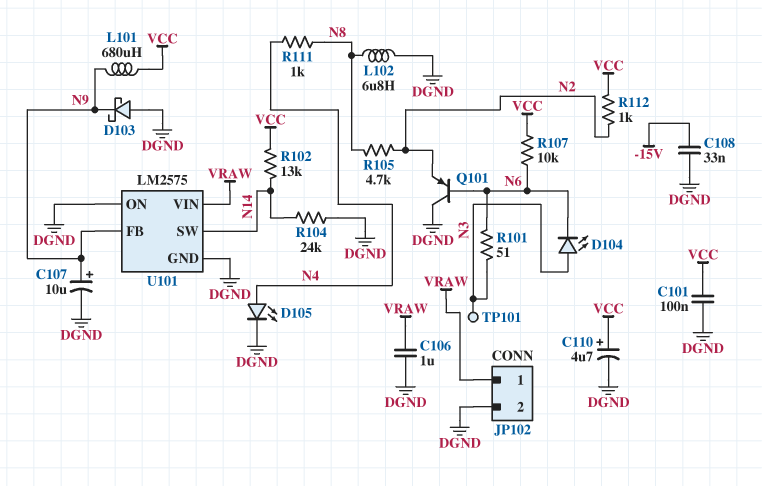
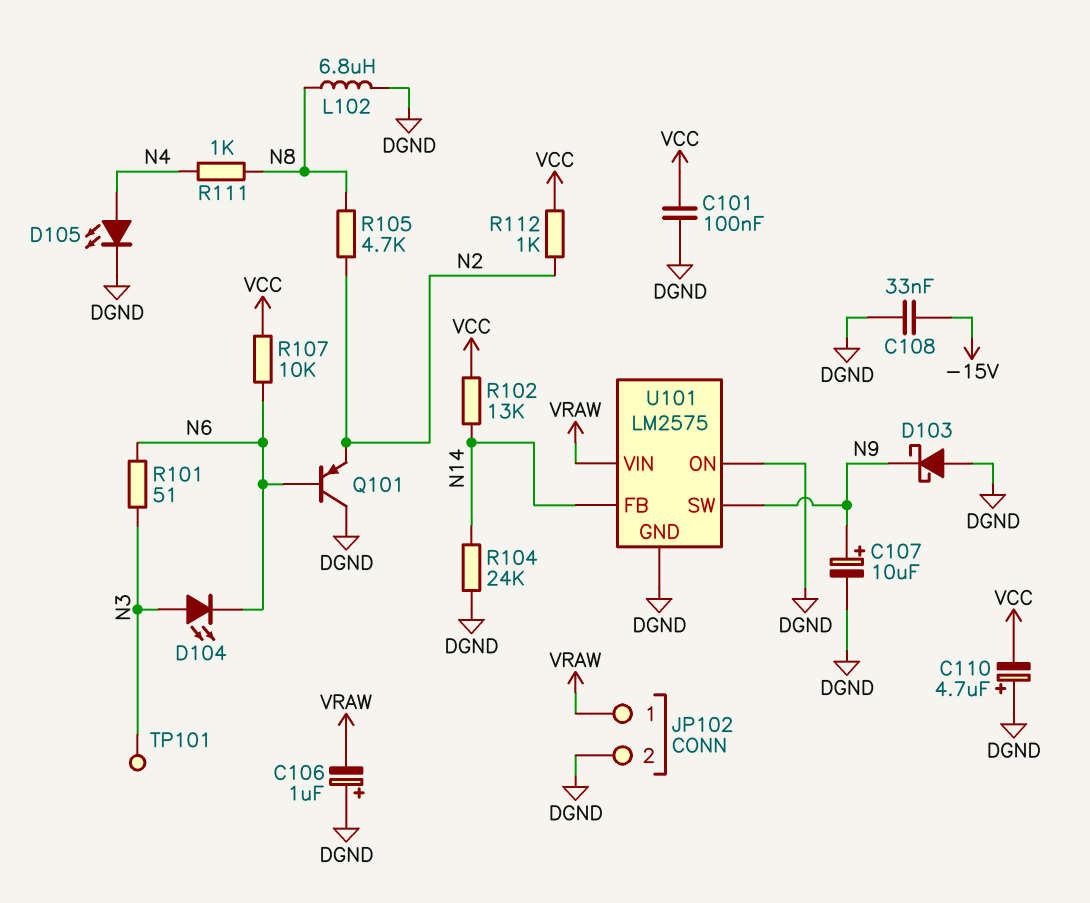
C106: 1uF (DGND, VRAW) -> 1uF (plus DGND, minus VRAW)
C110: 4.7uF (plus VCC, minus DGND) -> 4.7uF (plus DGND, minus VCC)
L101: 680uH (N9, VCC) -> none
U101 pin FB: N9 -> N14
U101 pin SW: N14 -> N9

